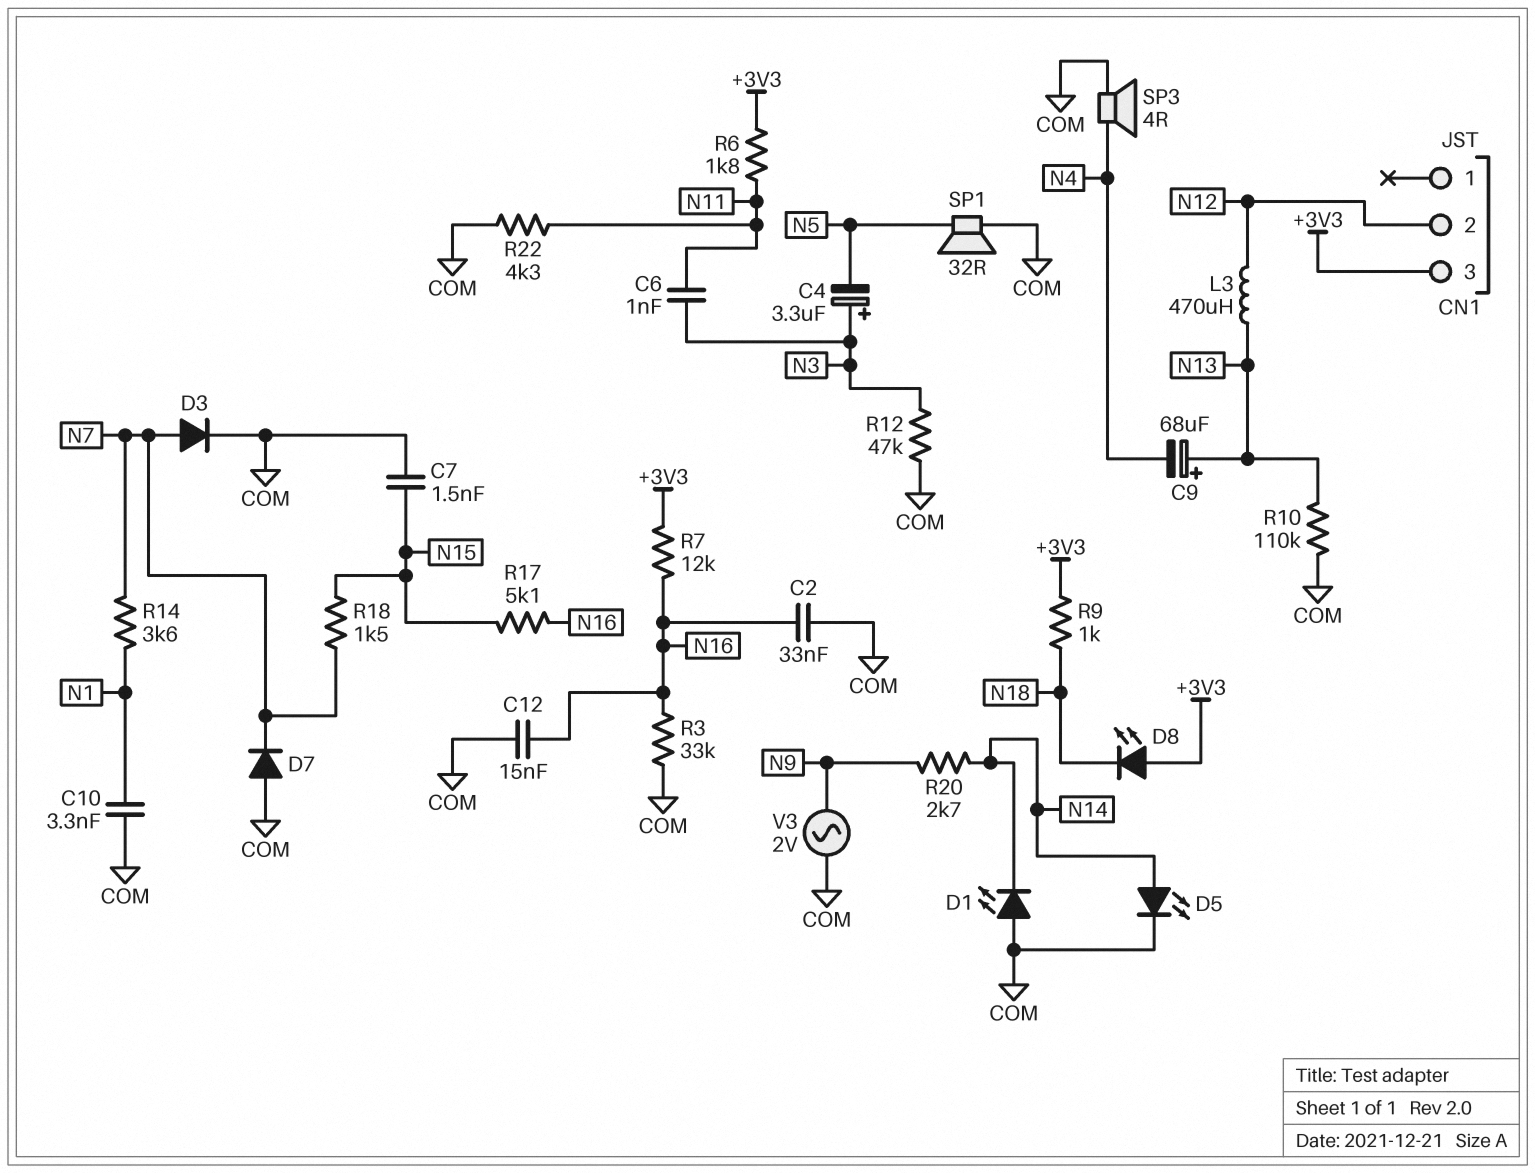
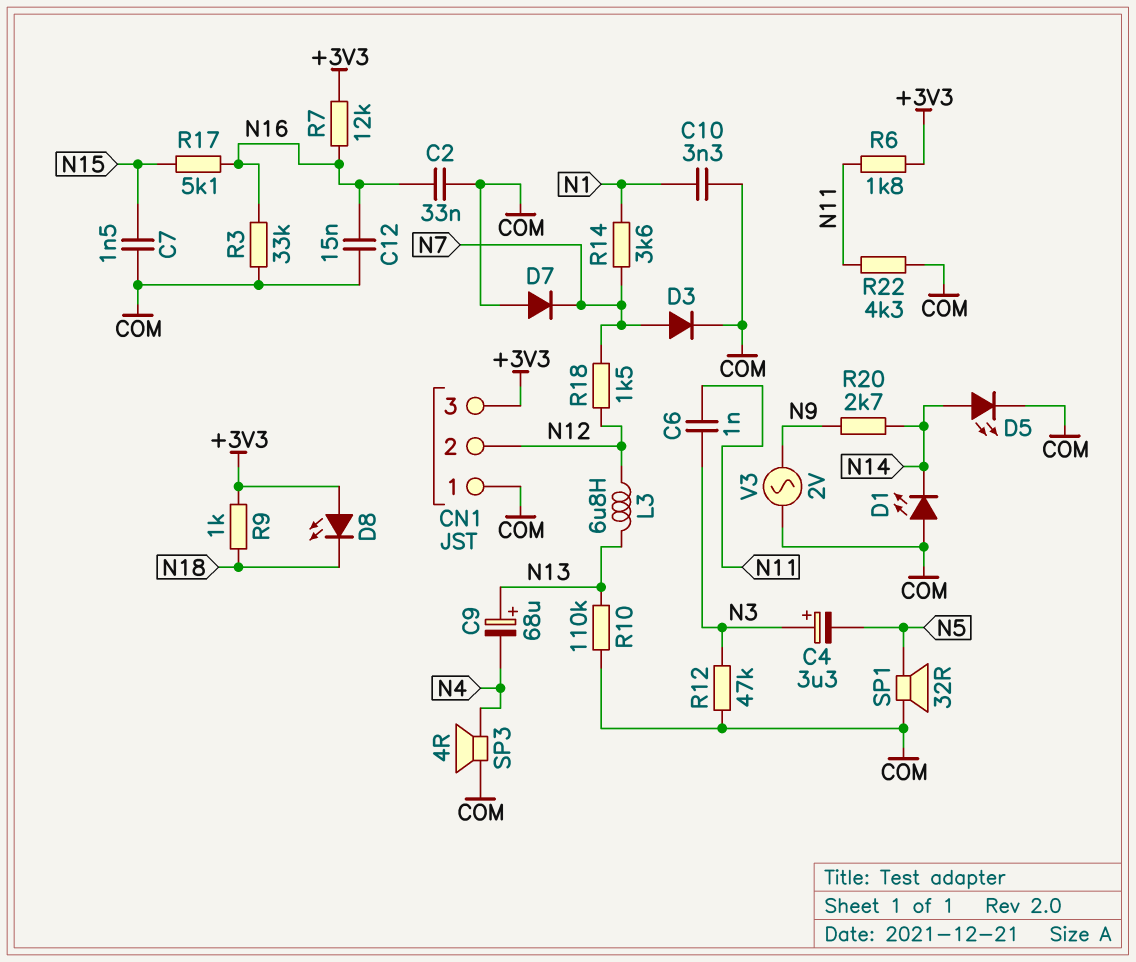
CN1 pin 1: none -> COM
L3: 470uH (N12, N13) -> 6.8uH (N12, N13)
R18: 1.5k (N7, N15) -> 1.5k (N7, N12)

